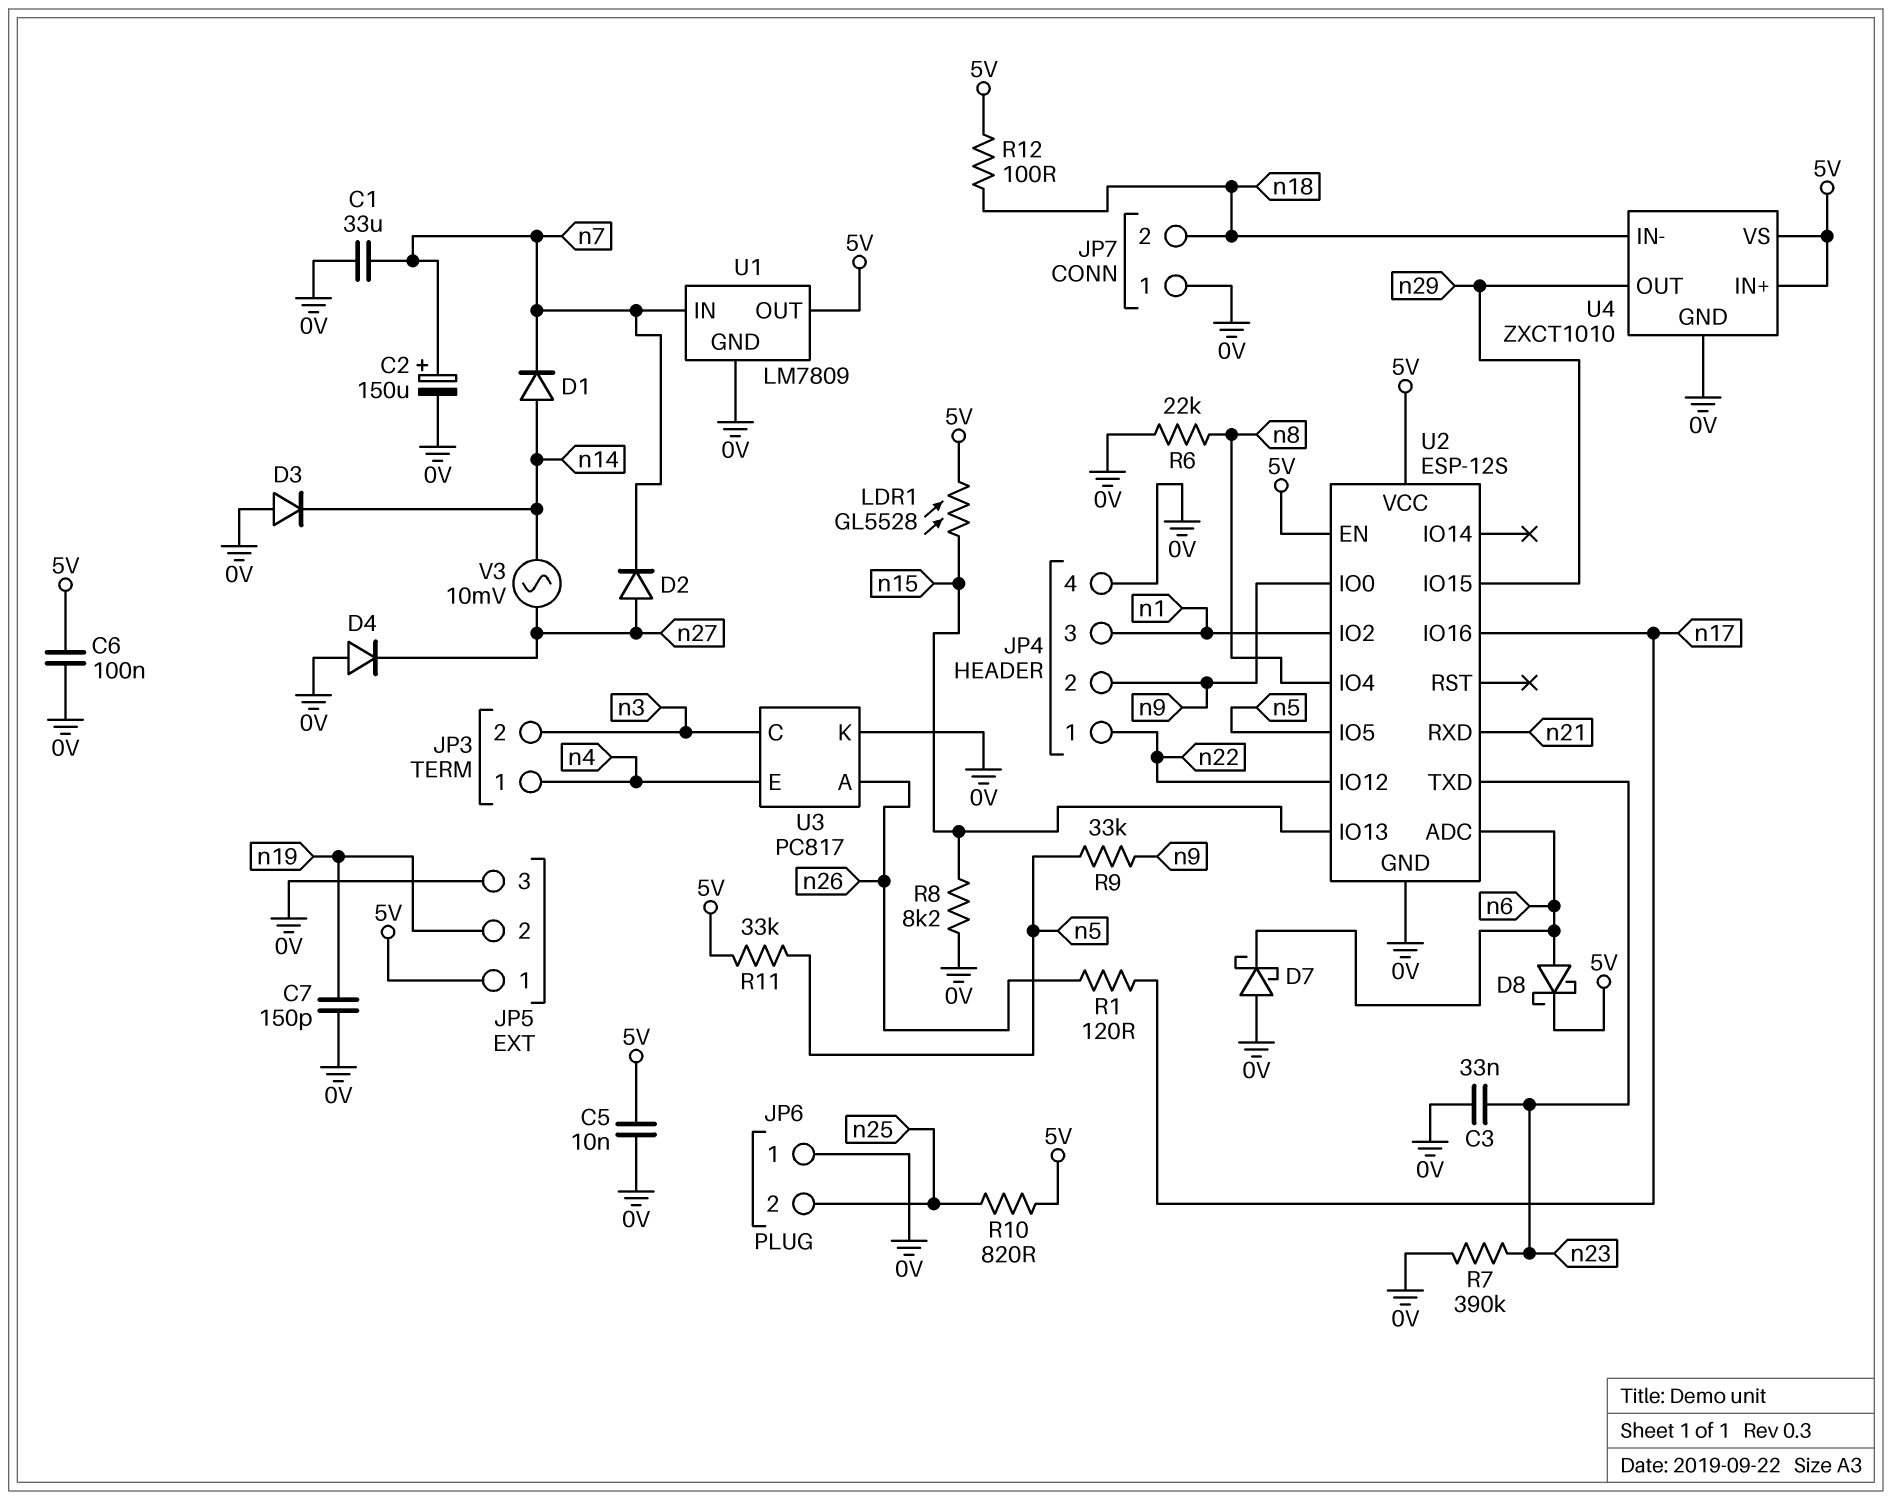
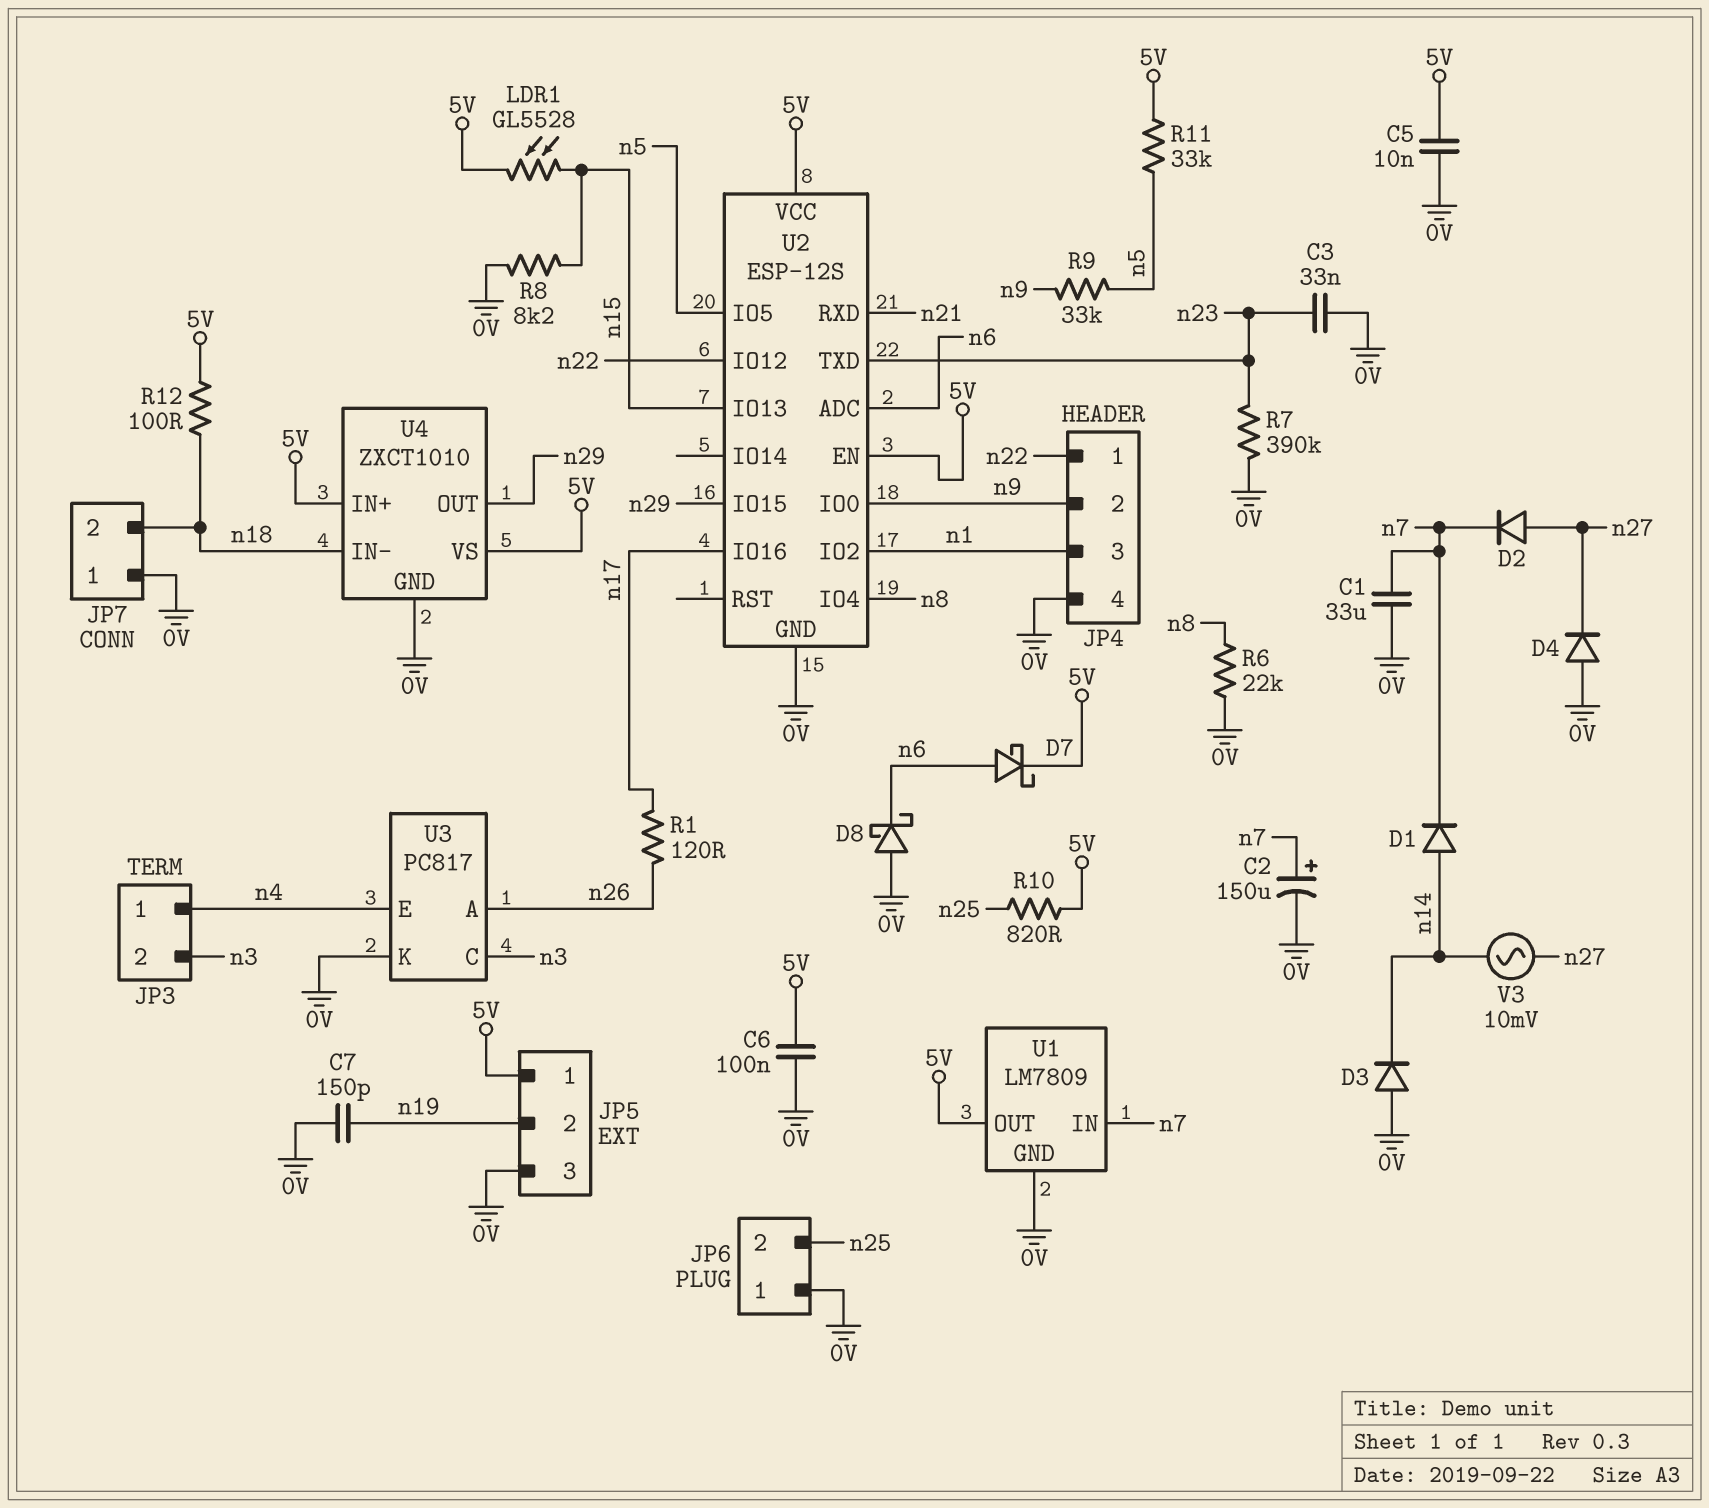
D7: schottky (A 0V, K n6) -> schottky (A n6, K 5V)
D8: schottky (A n6, K 5V) -> schottky (A 0V, K n6)

